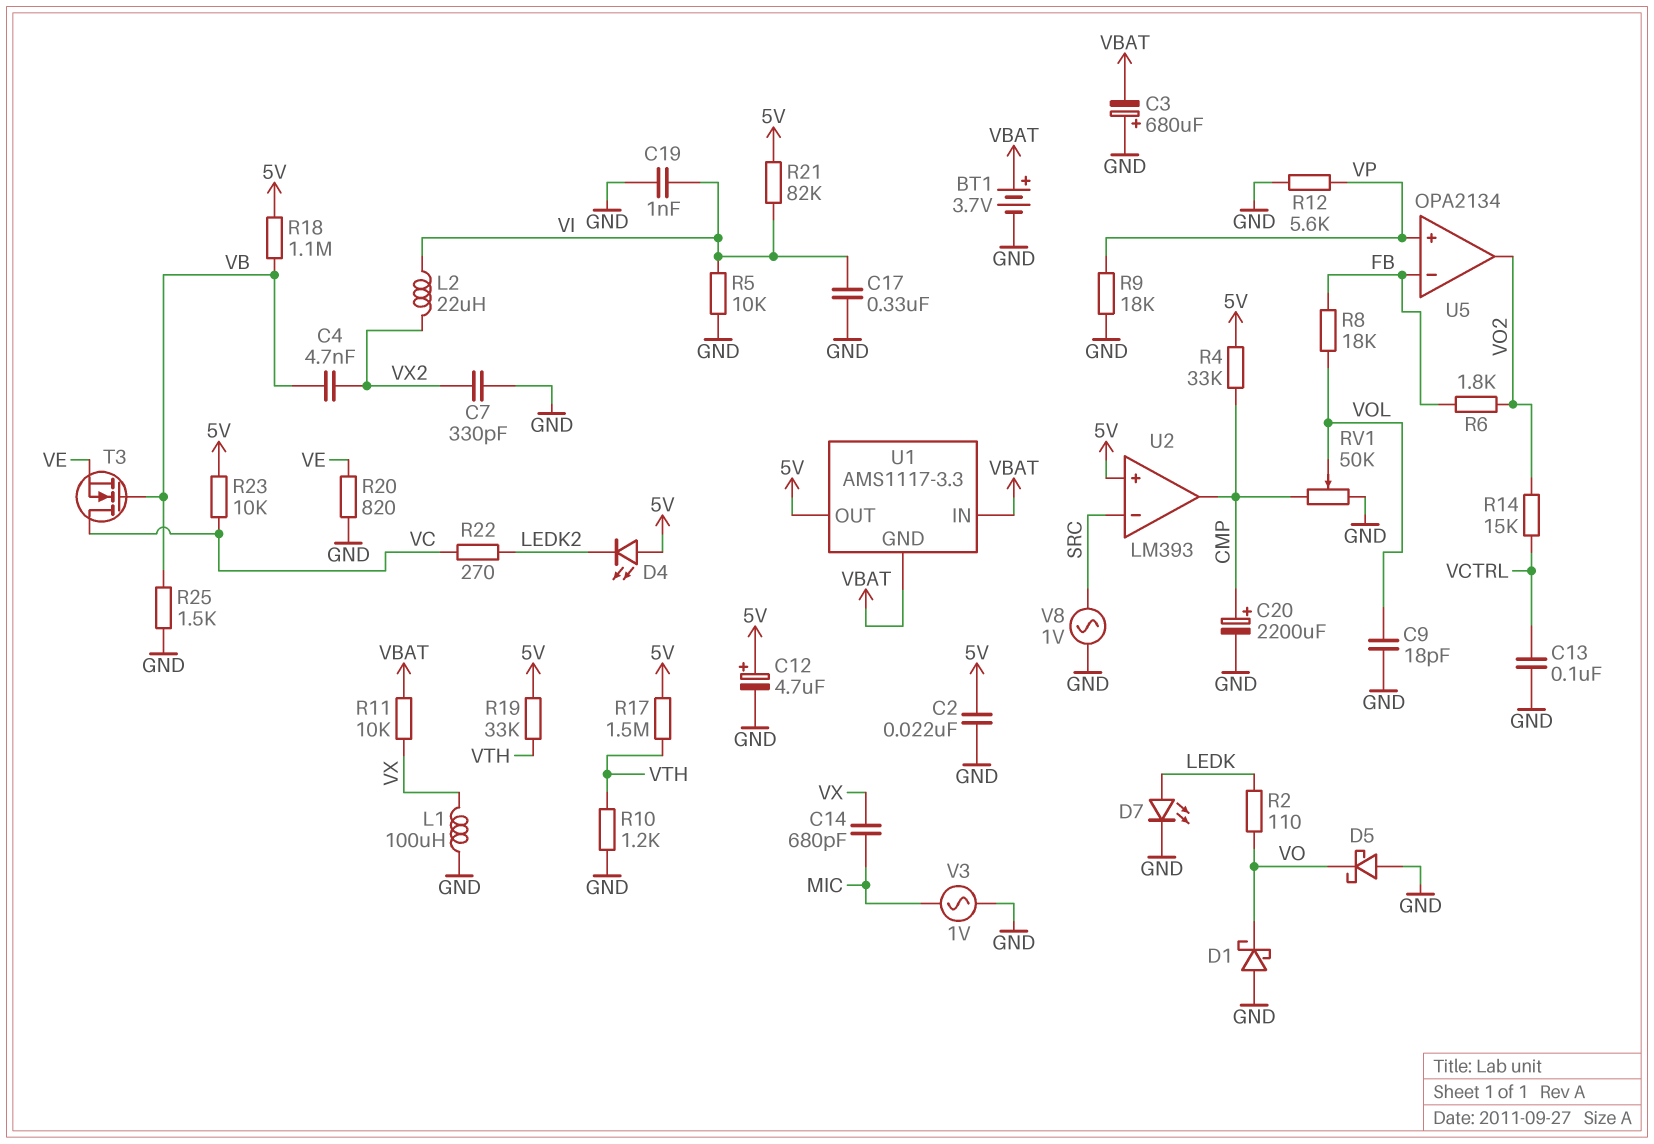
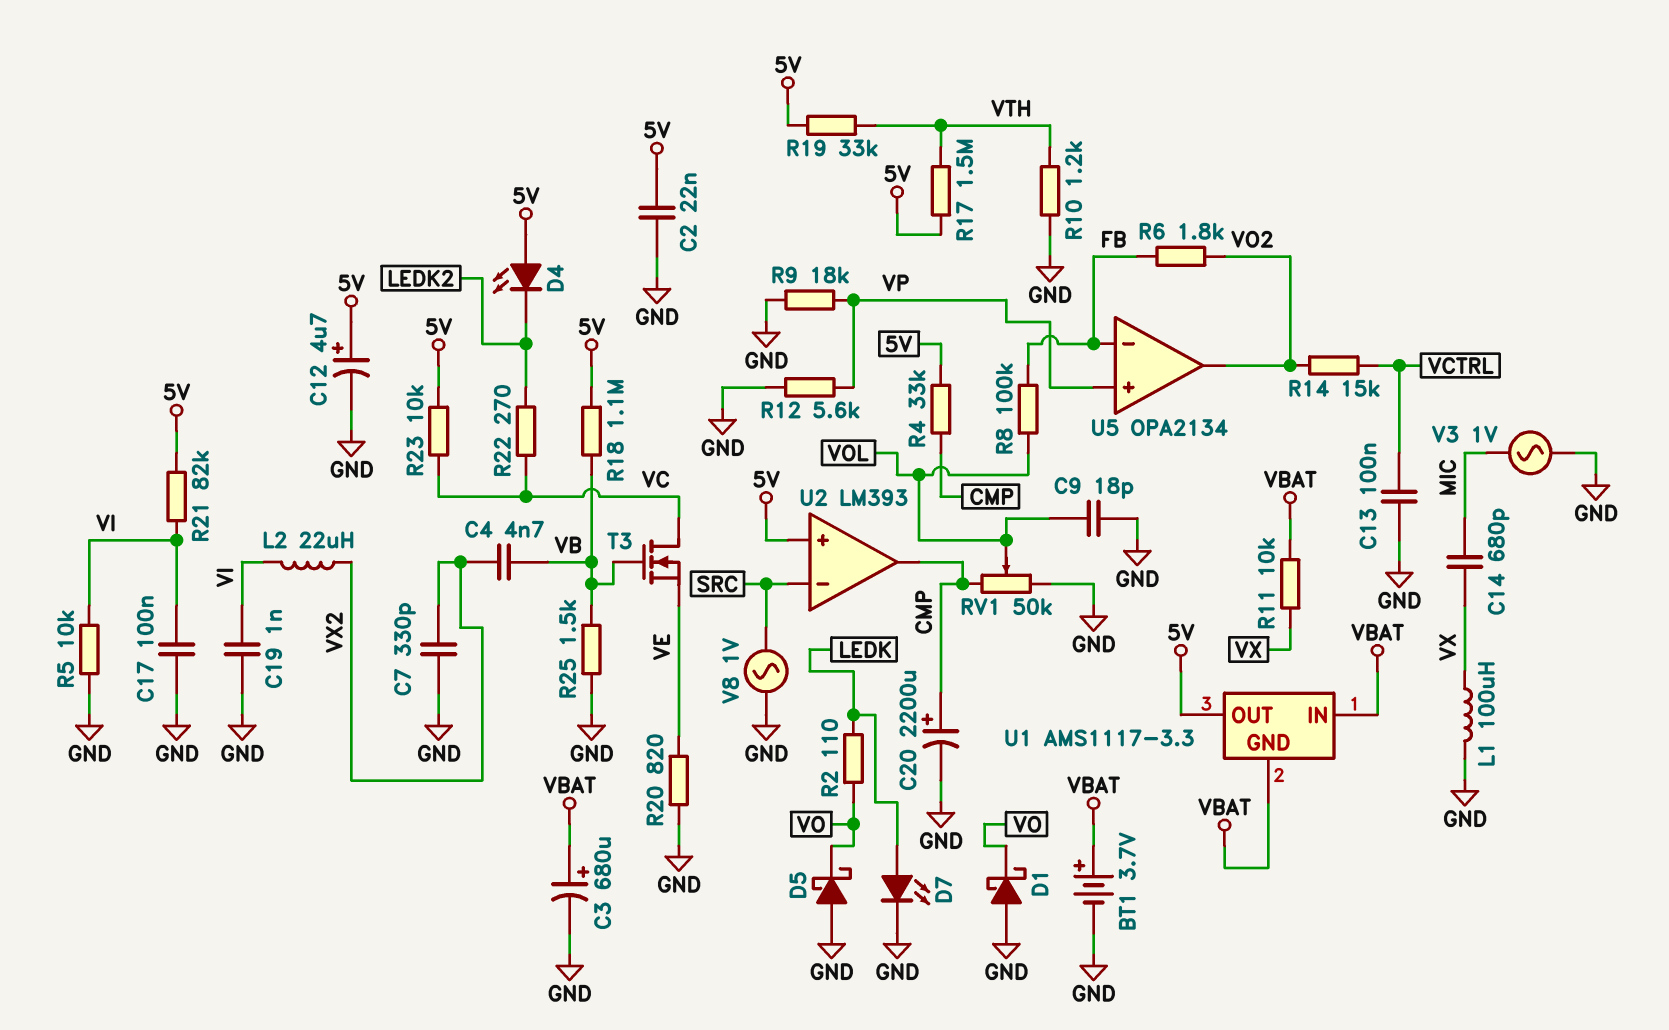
C3: 680uF (plus GND, minus VBAT) -> 680uF (plus VBAT, minus GND)
C17: 330nF (GND, VI) -> 100nF (GND, VI)
R8: 18k (FB, VOL) -> 100k (FB, VOL)

